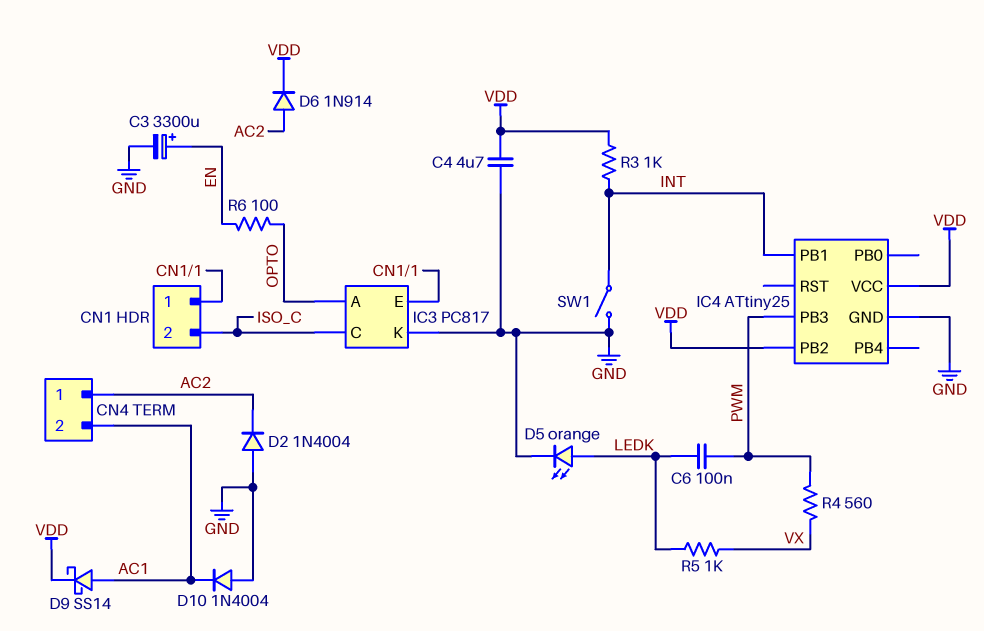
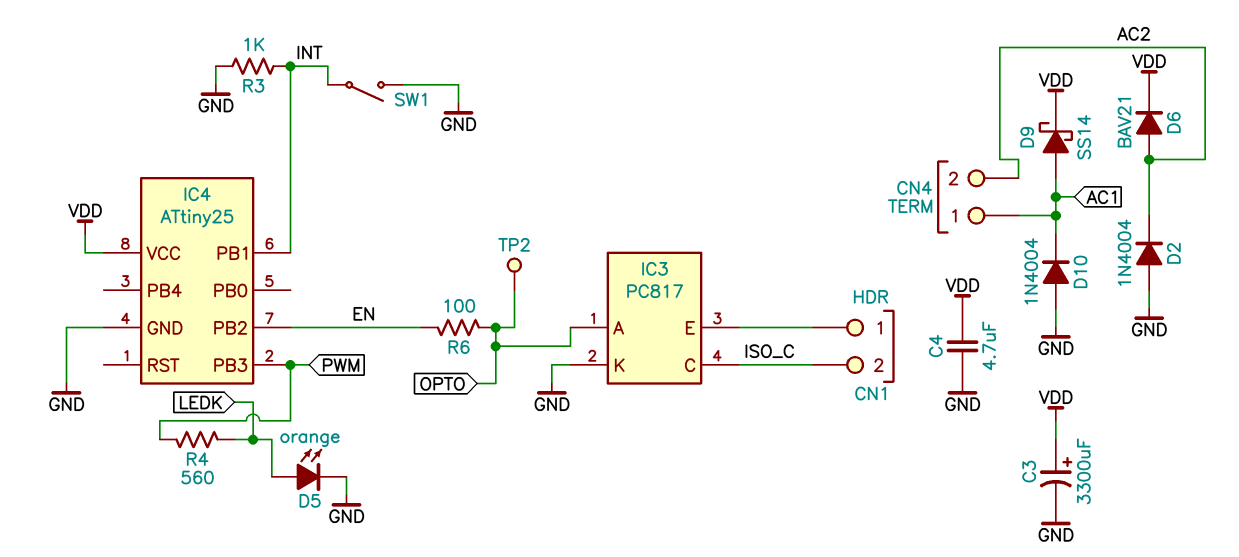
C3: 3300uF (plus EN, minus GND) -> 3300uF (plus VDD, minus GND)
C6: 100nF (LEDK, PWM) -> none
CN4 pin 1: AC2 -> AC1
CN4 pin 2: AC1 -> AC2
D6: diode 1N914 (A AC2, K VDD) -> diode BAV21 (A AC2, K VDD)
IC4 pin PB2: VDD -> EN
R3: 1k (INT, VDD) -> 1k (GND, INT)
R4: 560 (PWM, VX) -> 560 (LEDK, PWM)
R5: 1k (LEDK, VX) -> none
TP2: none -> test point (OPTO)

